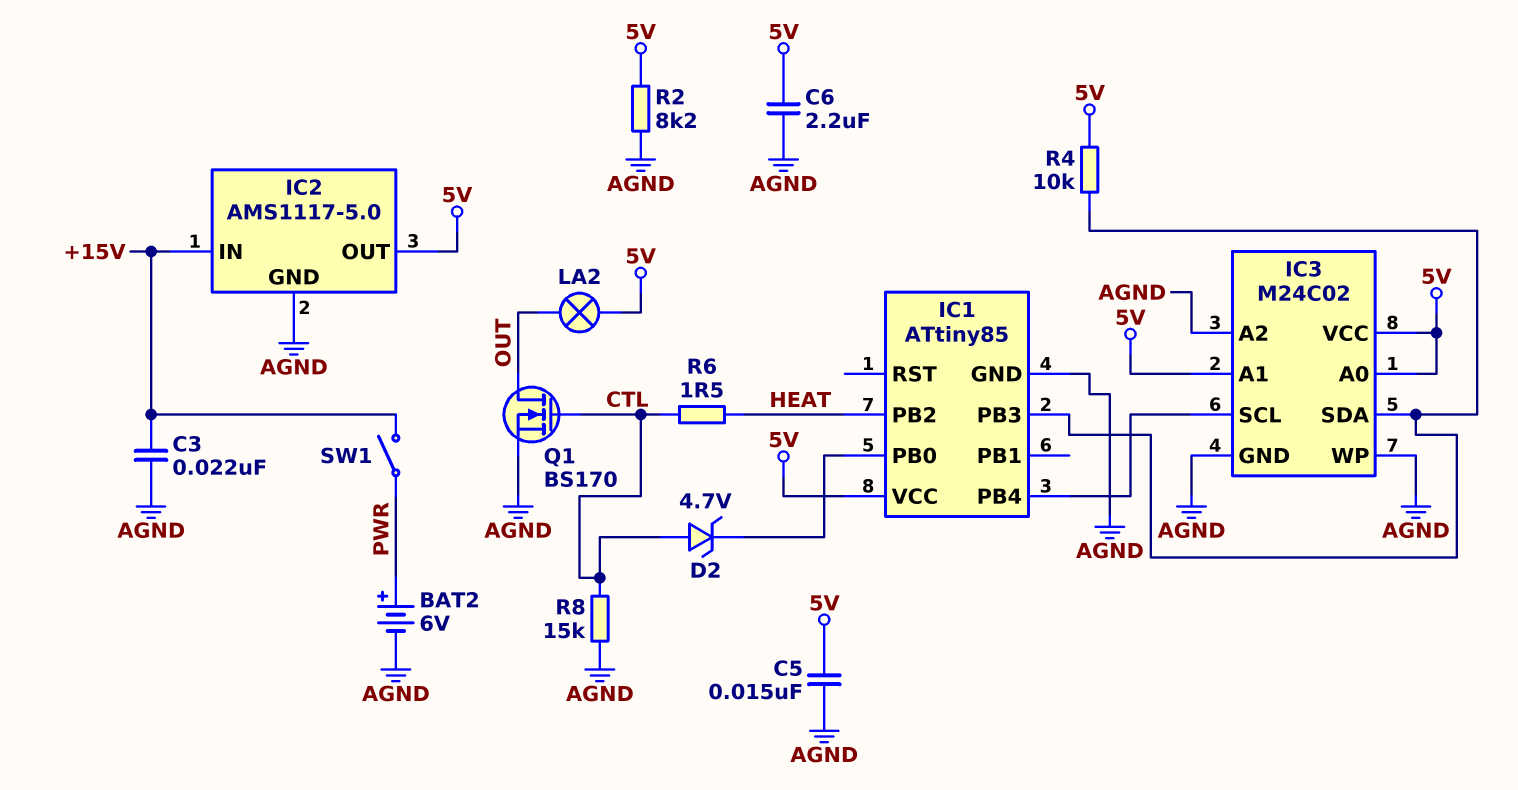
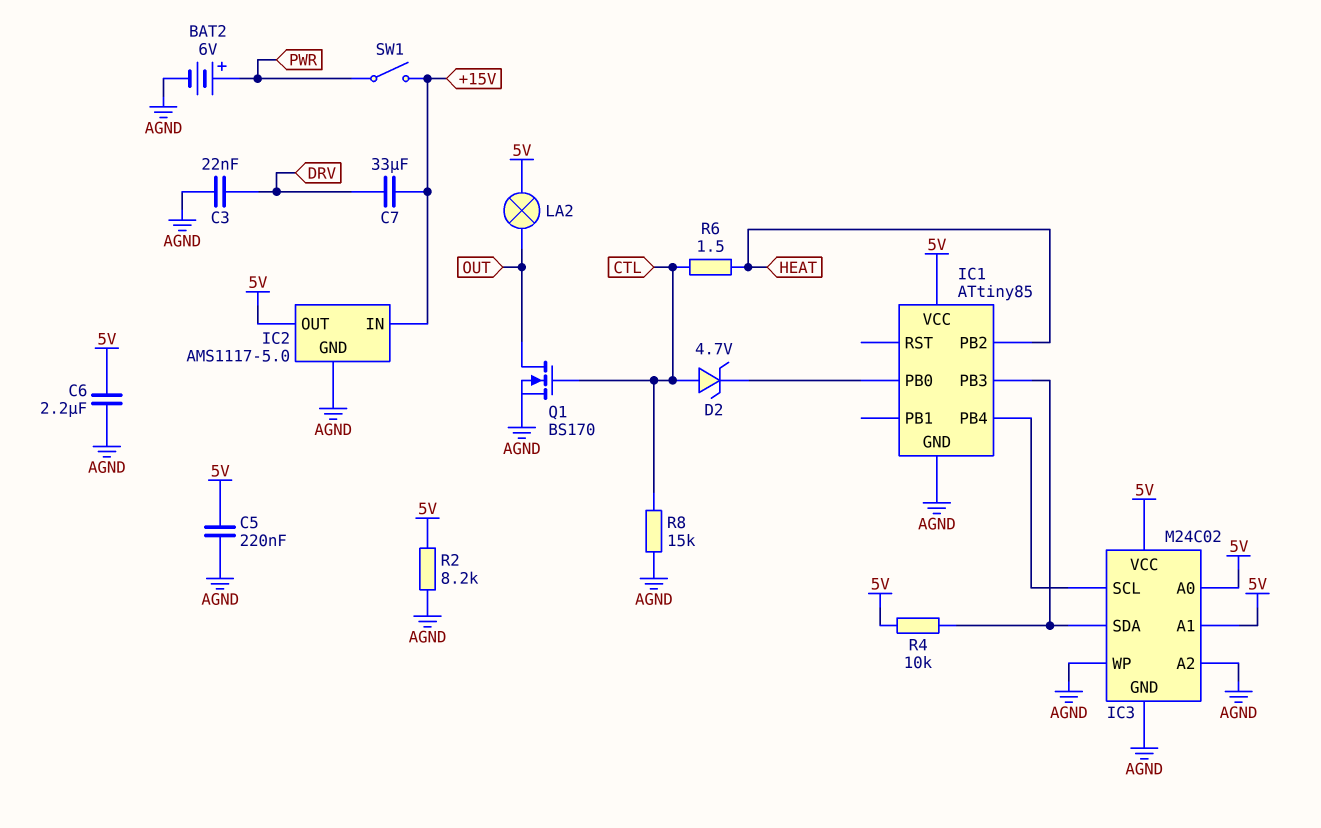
C3: 22nF (+15V, AGND) -> 22nF (AGND, DRV)
C5: 15nF (5V, AGND) -> 220nF (5V, AGND)
C7: none -> 33uF (+15V, DRV)

